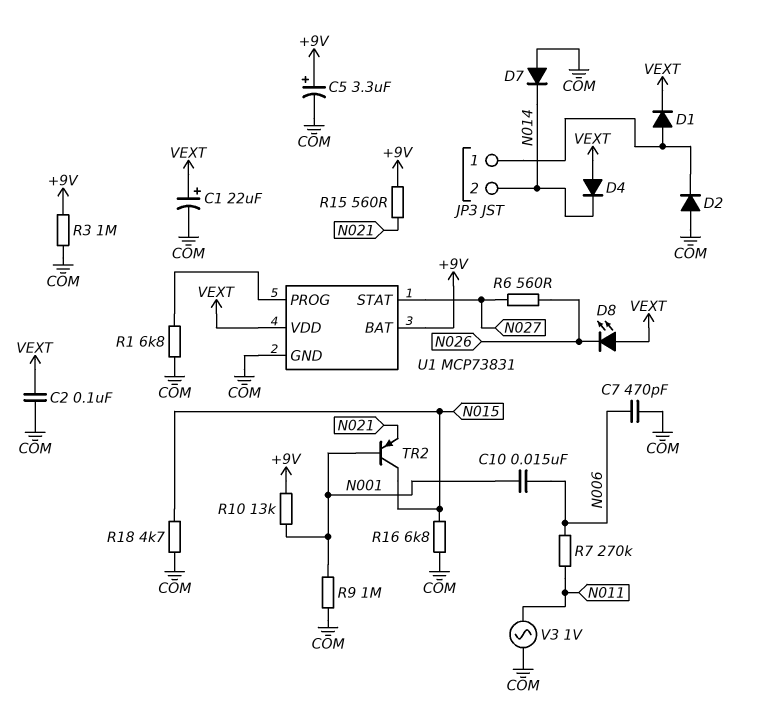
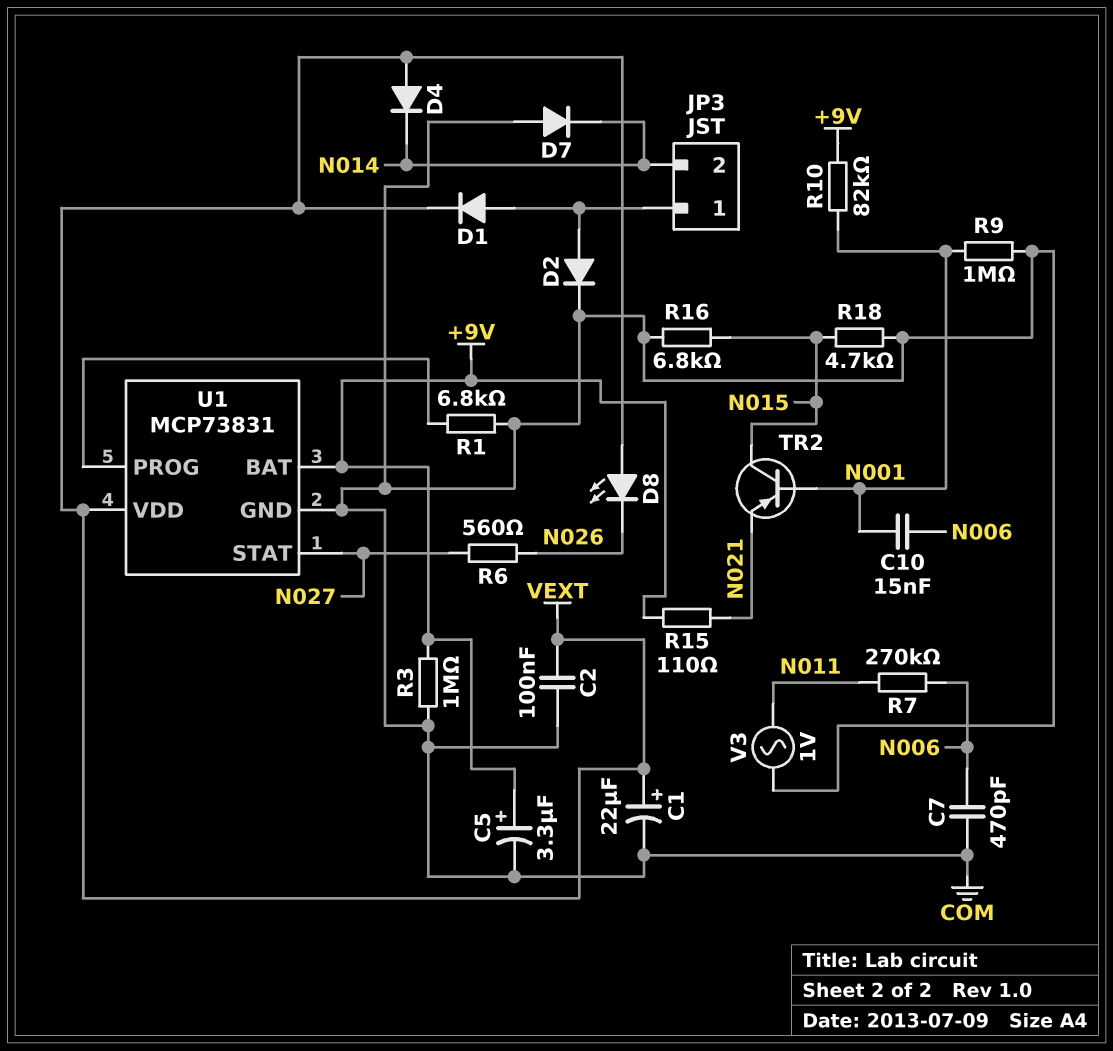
D2: diode (A COM, K JP3/1) -> diode (A JP3/1, K COM)
R10: 13k (+9V, N001) -> 82k (+9V, N001)
R15: 560 (+9V, N021) -> 110 (+9V, N021)

